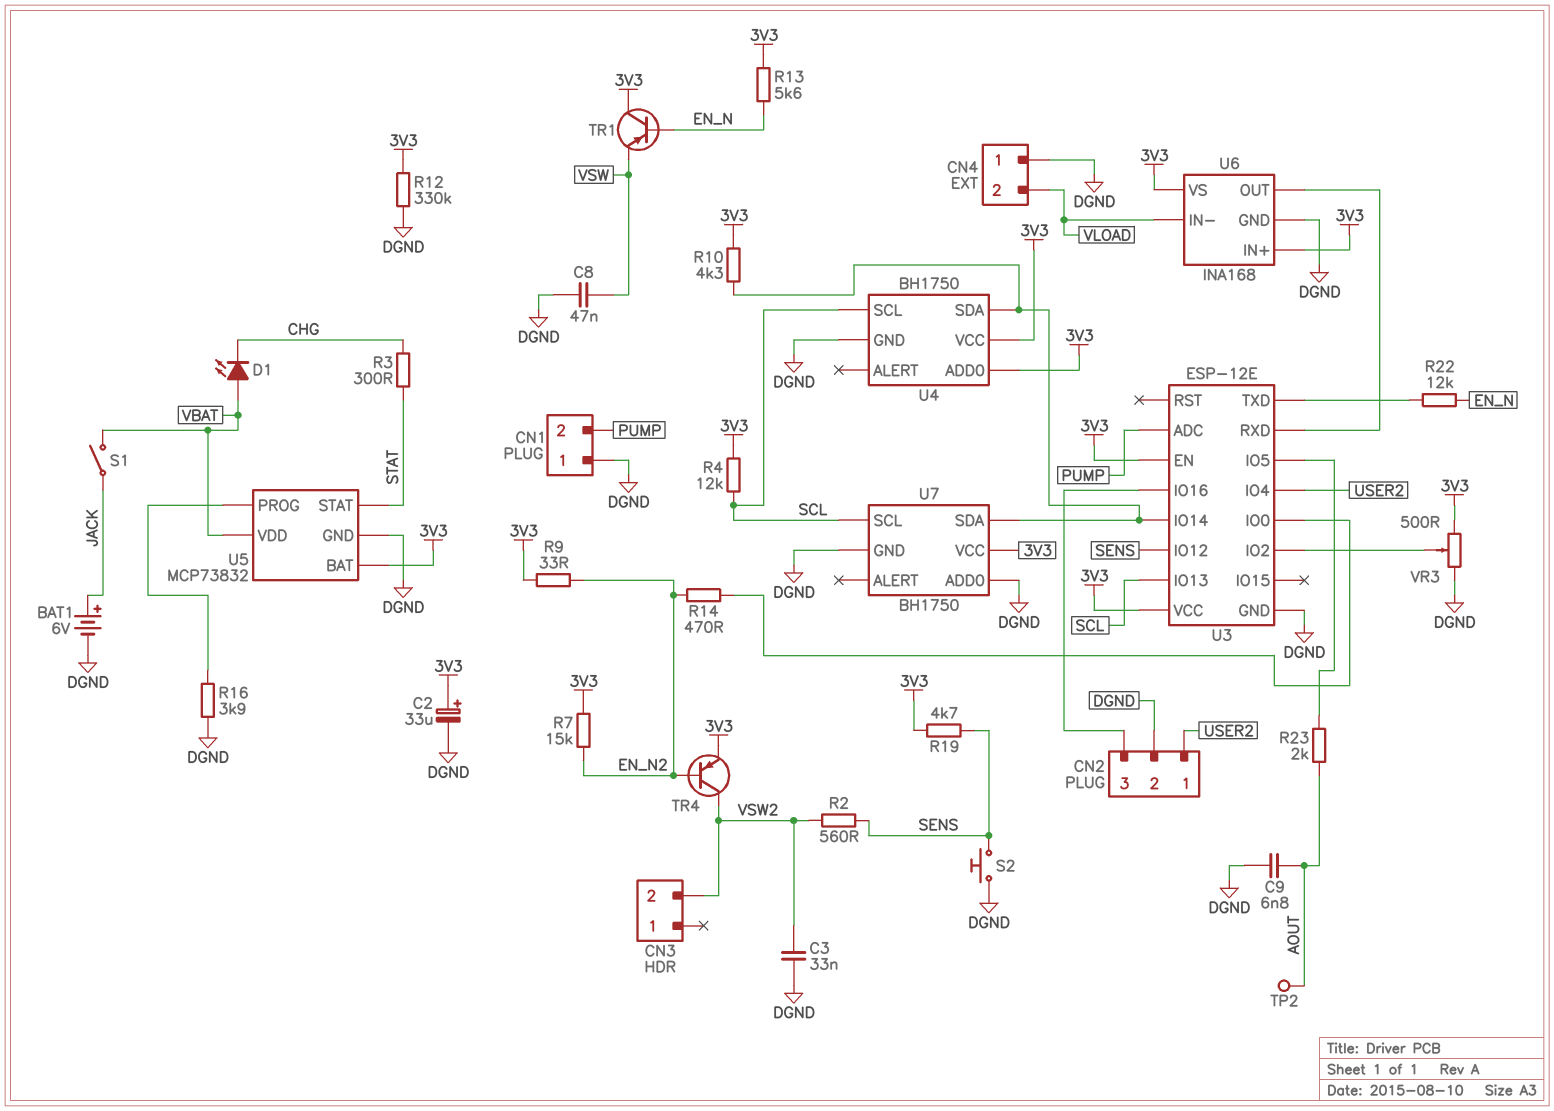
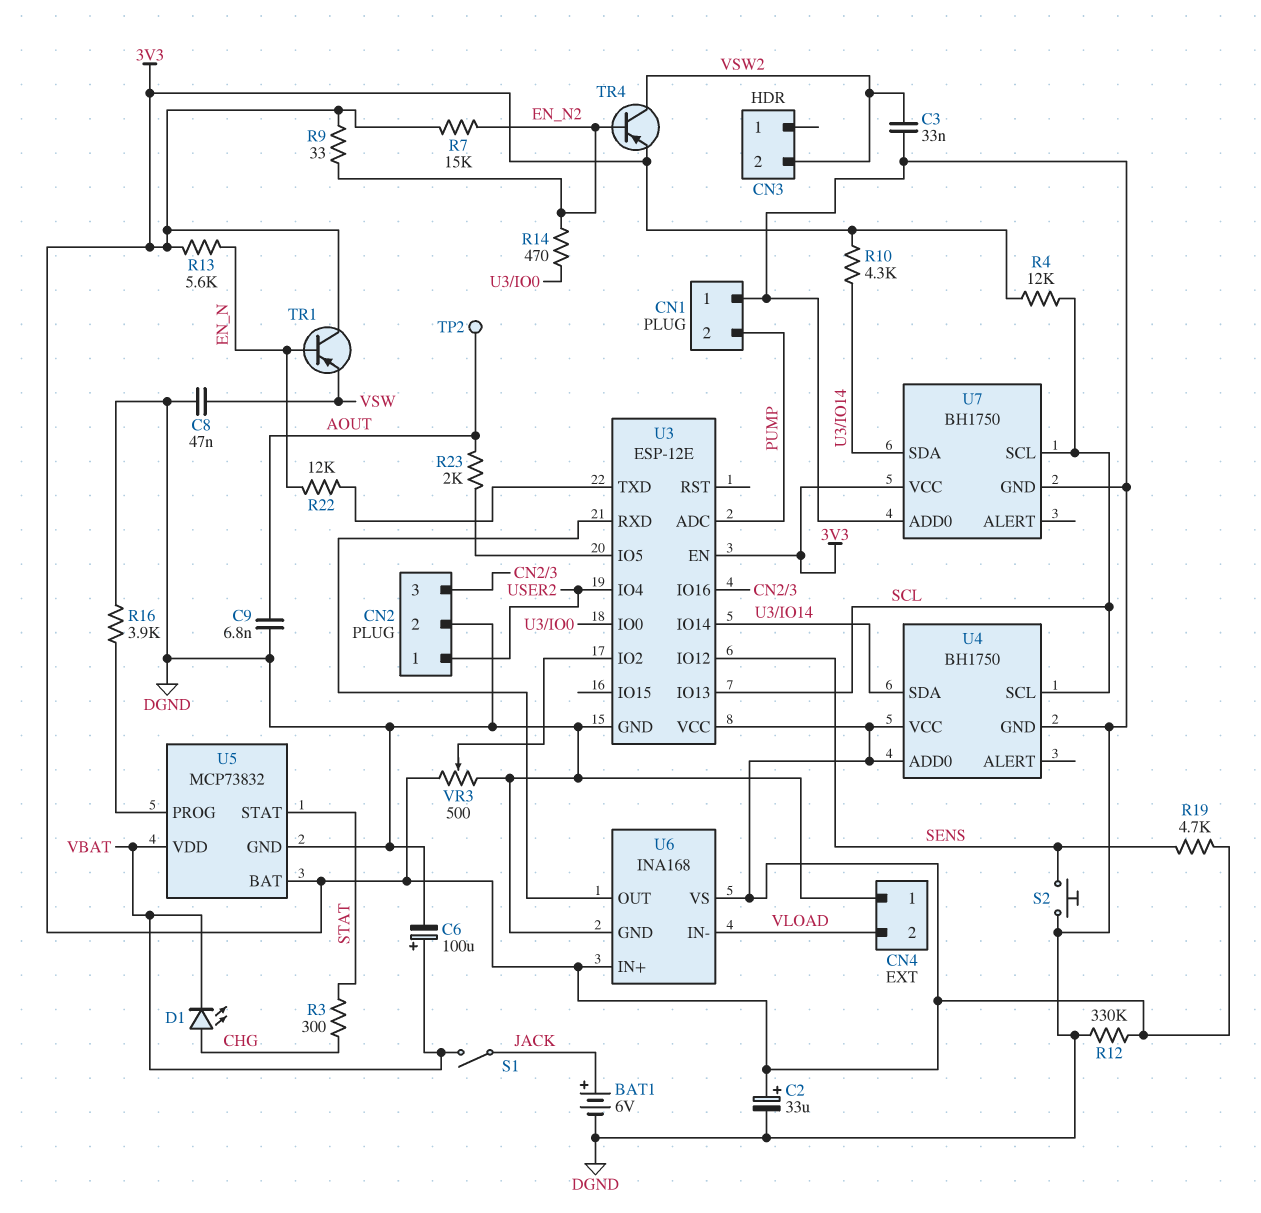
C6: none -> 100uF (plus VBAT, minus DGND)
D1: LED (A VBAT, K CHG) -> LED (A CHG, K VBAT)
R2: 560 (SENS, VSW2) -> none

